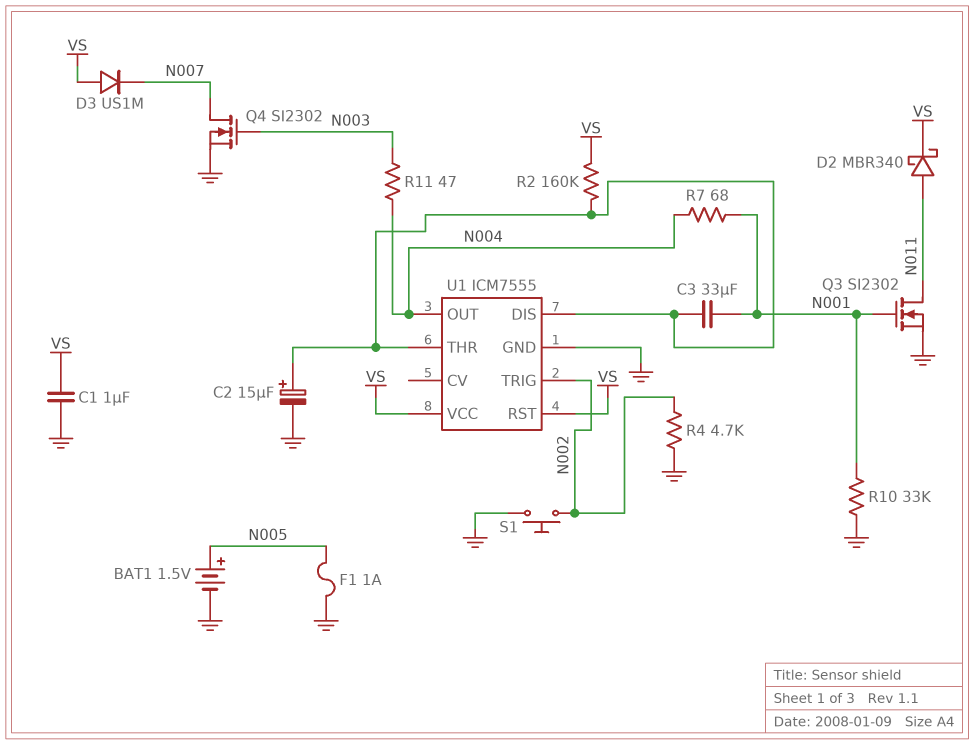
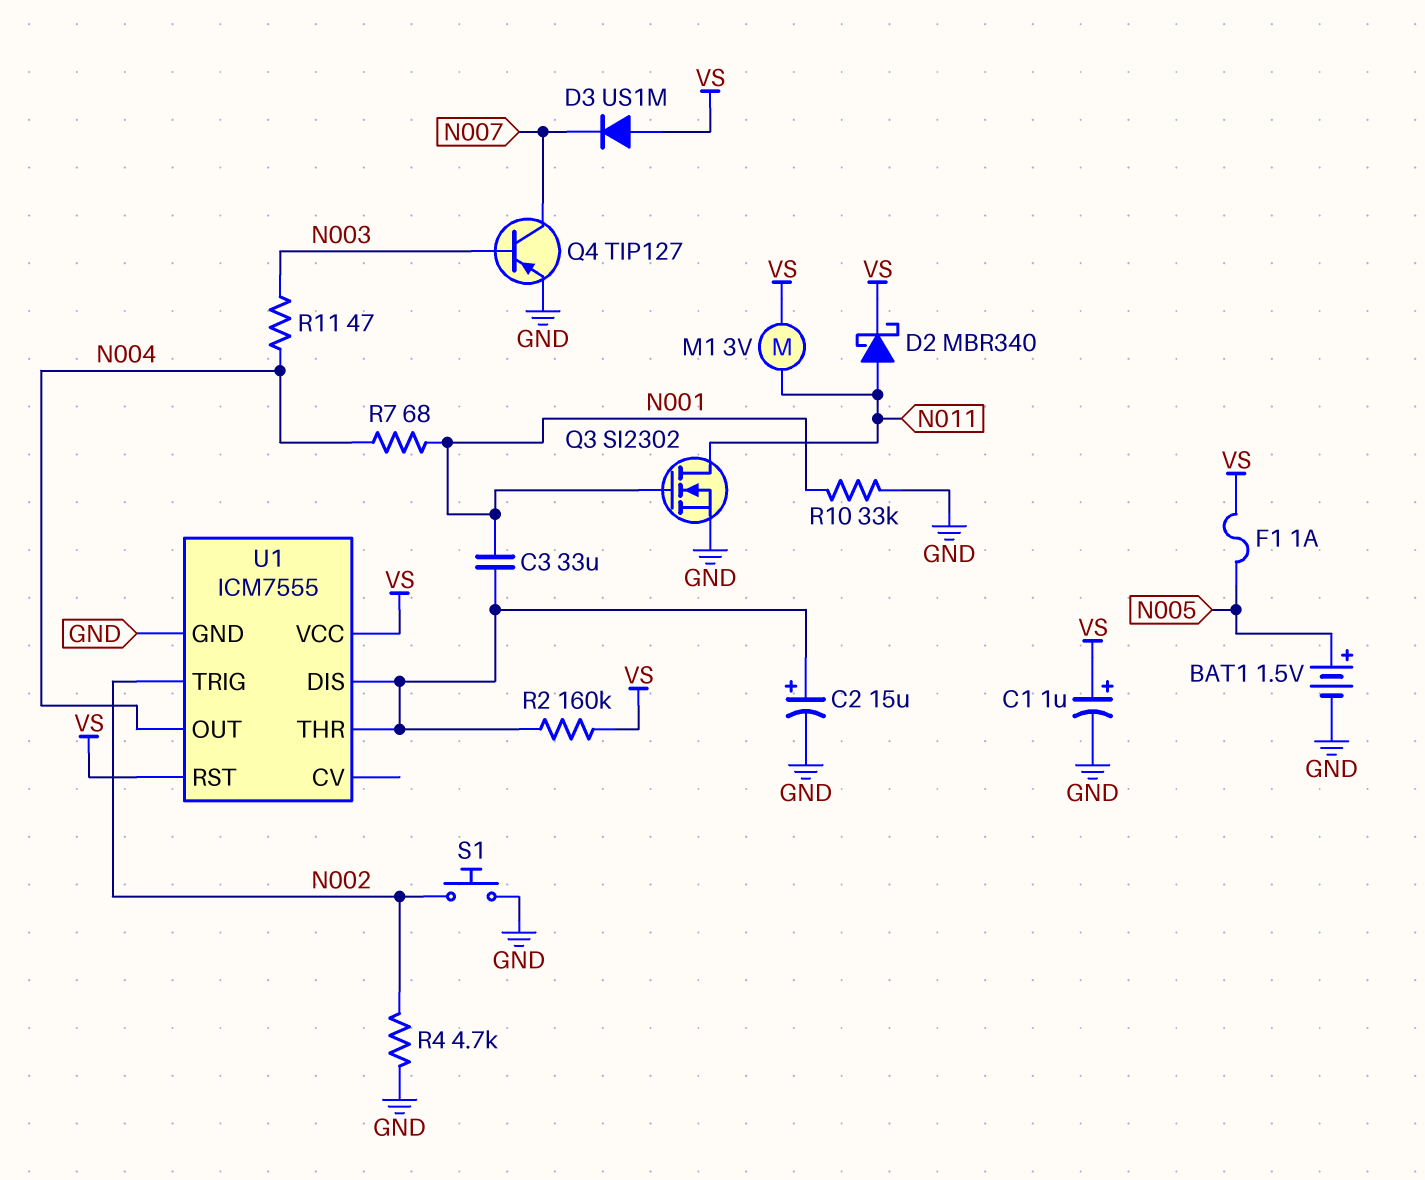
C1: 1uF (GND, VS) -> 1uF (plus VS, minus GND)
F1: 1A (GND, N005) -> 1A (N005, VS)
M1: none -> motor 3V (N011, VS)
Q4: NMOS SI2302 (G N003, D N007, S GND) -> PNP TIP127 (B N003, C N007, E GND)

